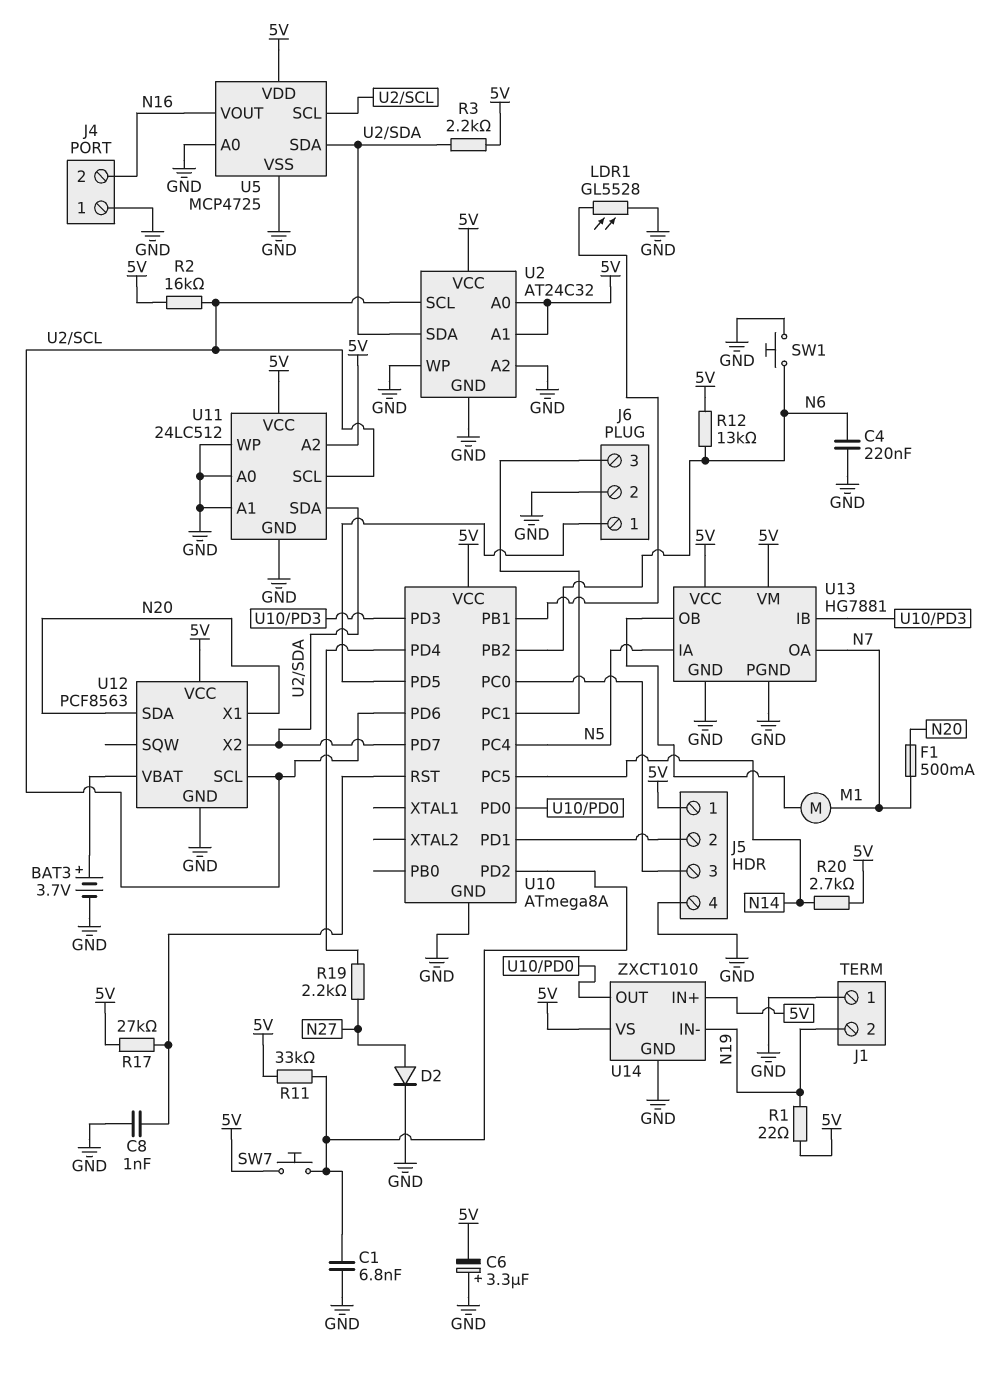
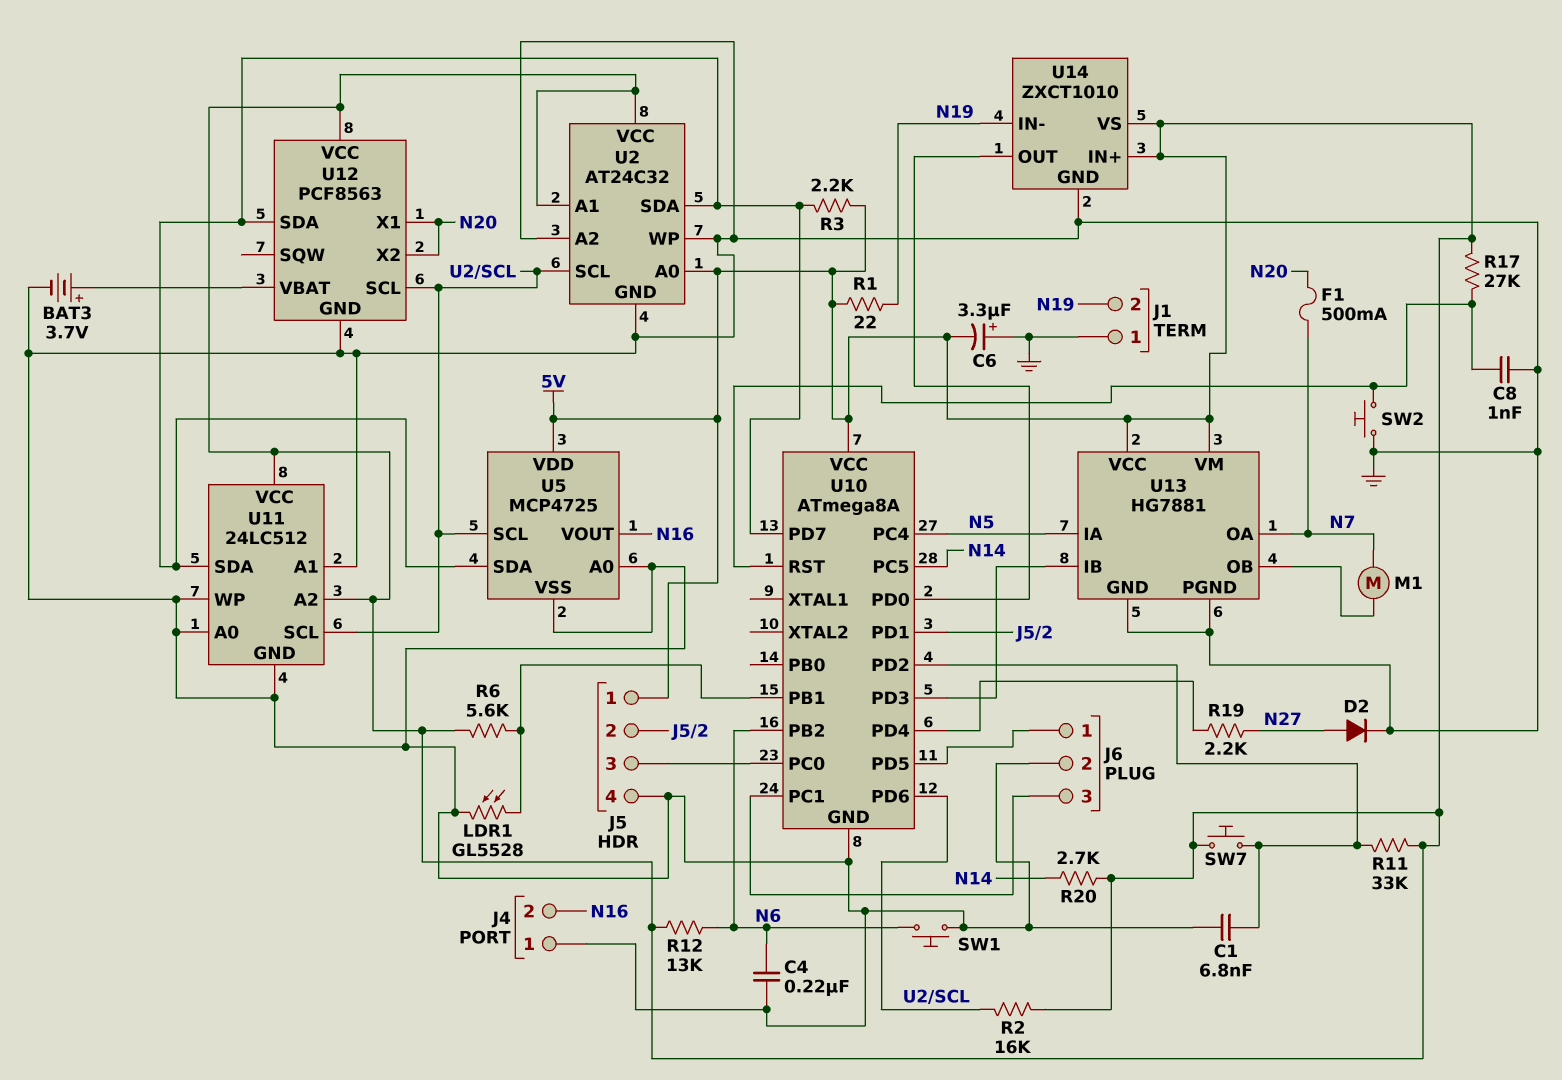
R6: none -> 5.6k (5V, U10/PB1)
SW2: none -> button (GND, U10/RST)
U12 pin SDA: N20 -> U2/SDA
U12 pin X2: U2/SDA -> N20

